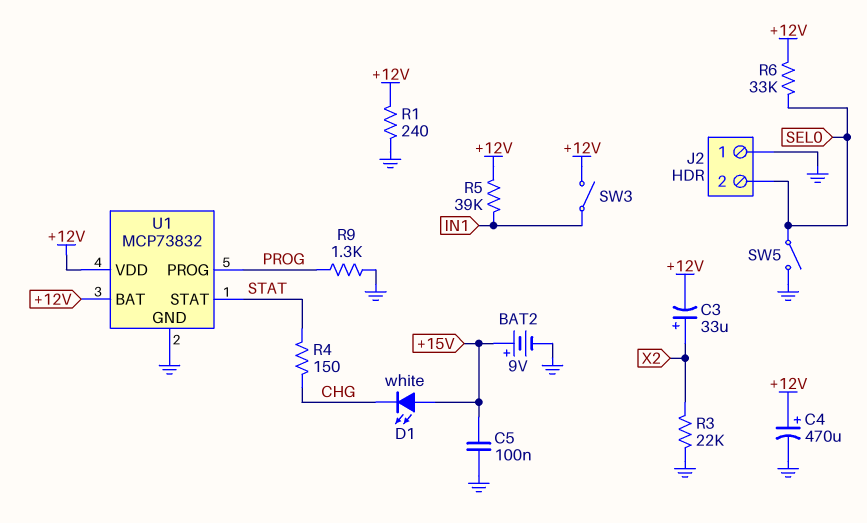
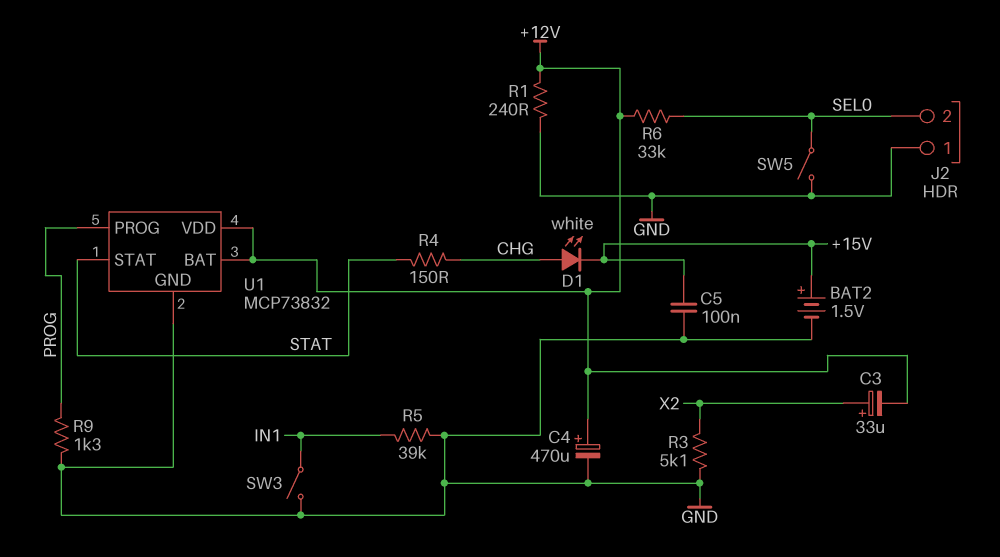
BAT2: 9V (plus +15V, minus GND) -> 1.5V (plus +15V, minus GND)
D1: LED white (A +15V, K CHG) -> LED white (A CHG, K +15V)
R3: 22k (GND, X2) -> 5.1k (GND, X2)
R5: 39k (+12V, IN1) -> 39k (GND, IN1)
SW3: switch (+12V, IN1) -> switch (GND, IN1)

